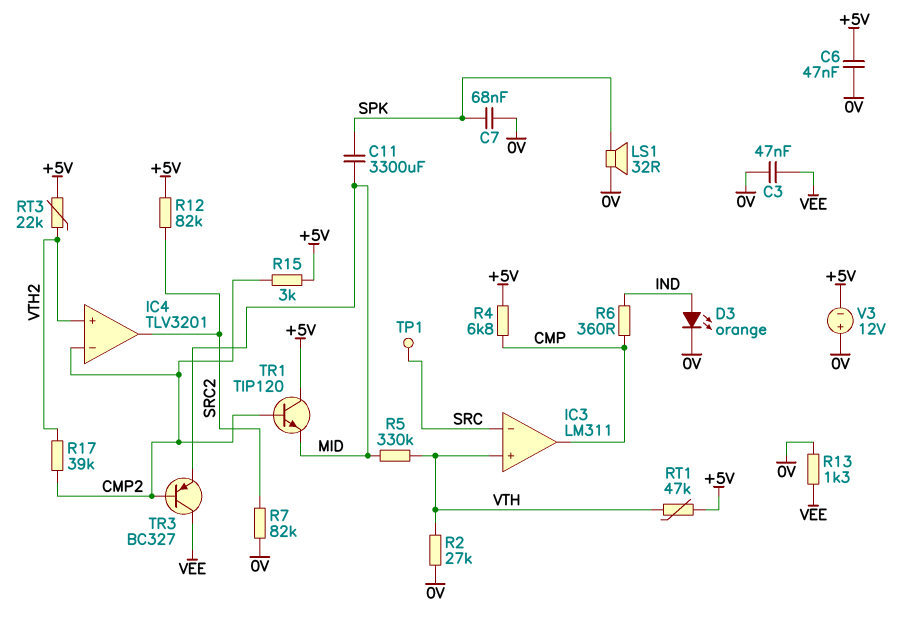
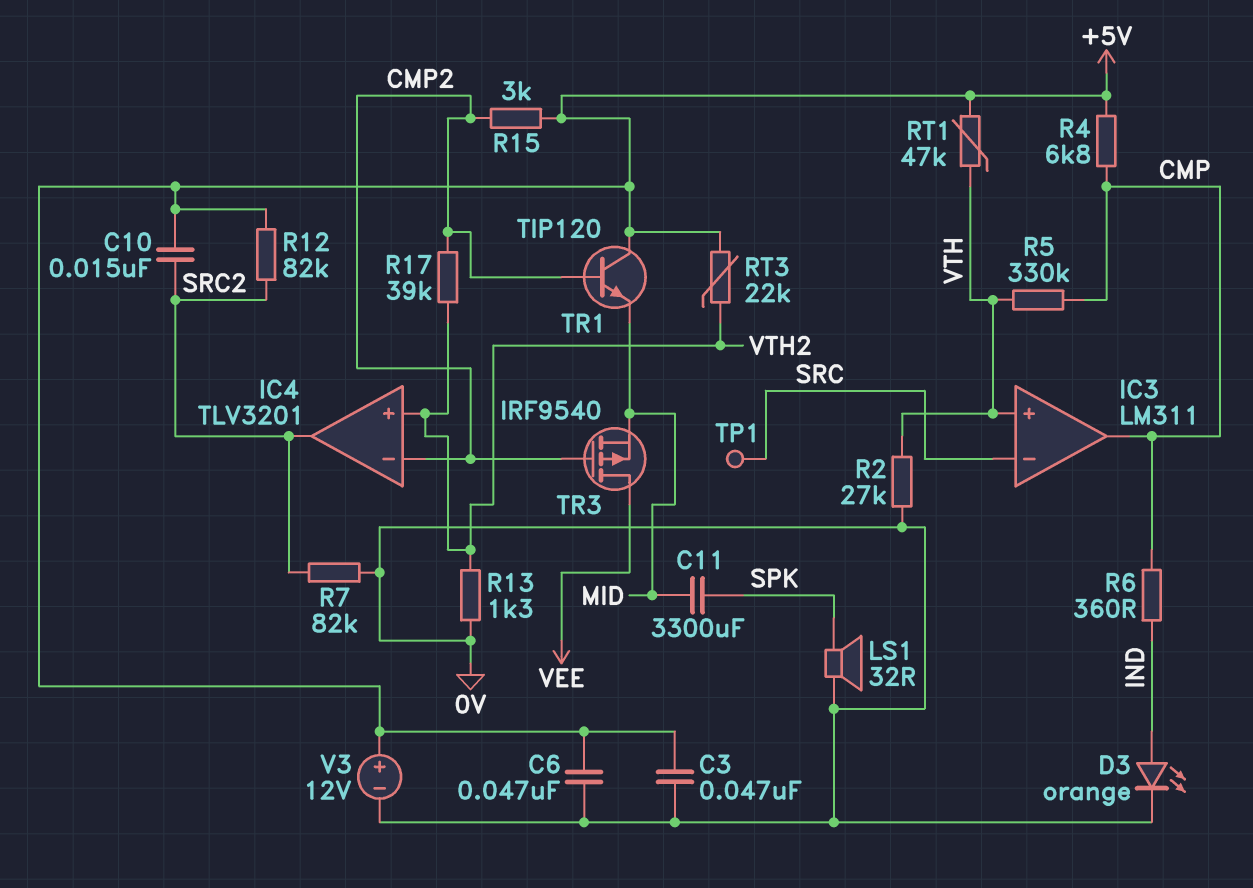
C3: 47nF (0V, VEE) -> 47nF (+5V, 0V)
C7: 68nF (0V, SPK) -> none
C10: none -> 15nF (+5V, SRC2)
R5: 330k (MID, VTH) -> 330k (CMP, VTH)
R13: 1.3k (0V, VEE) -> 1.3k (0V, VTH2)
TR3: PNP BC327 (B CMP2, C VEE, E MID) -> PMOS IRF9540 (G CMP2, D VEE, S MID)
V3: 12V (plus 0V, minus +5V) -> 12V (plus +5V, minus 0V)

